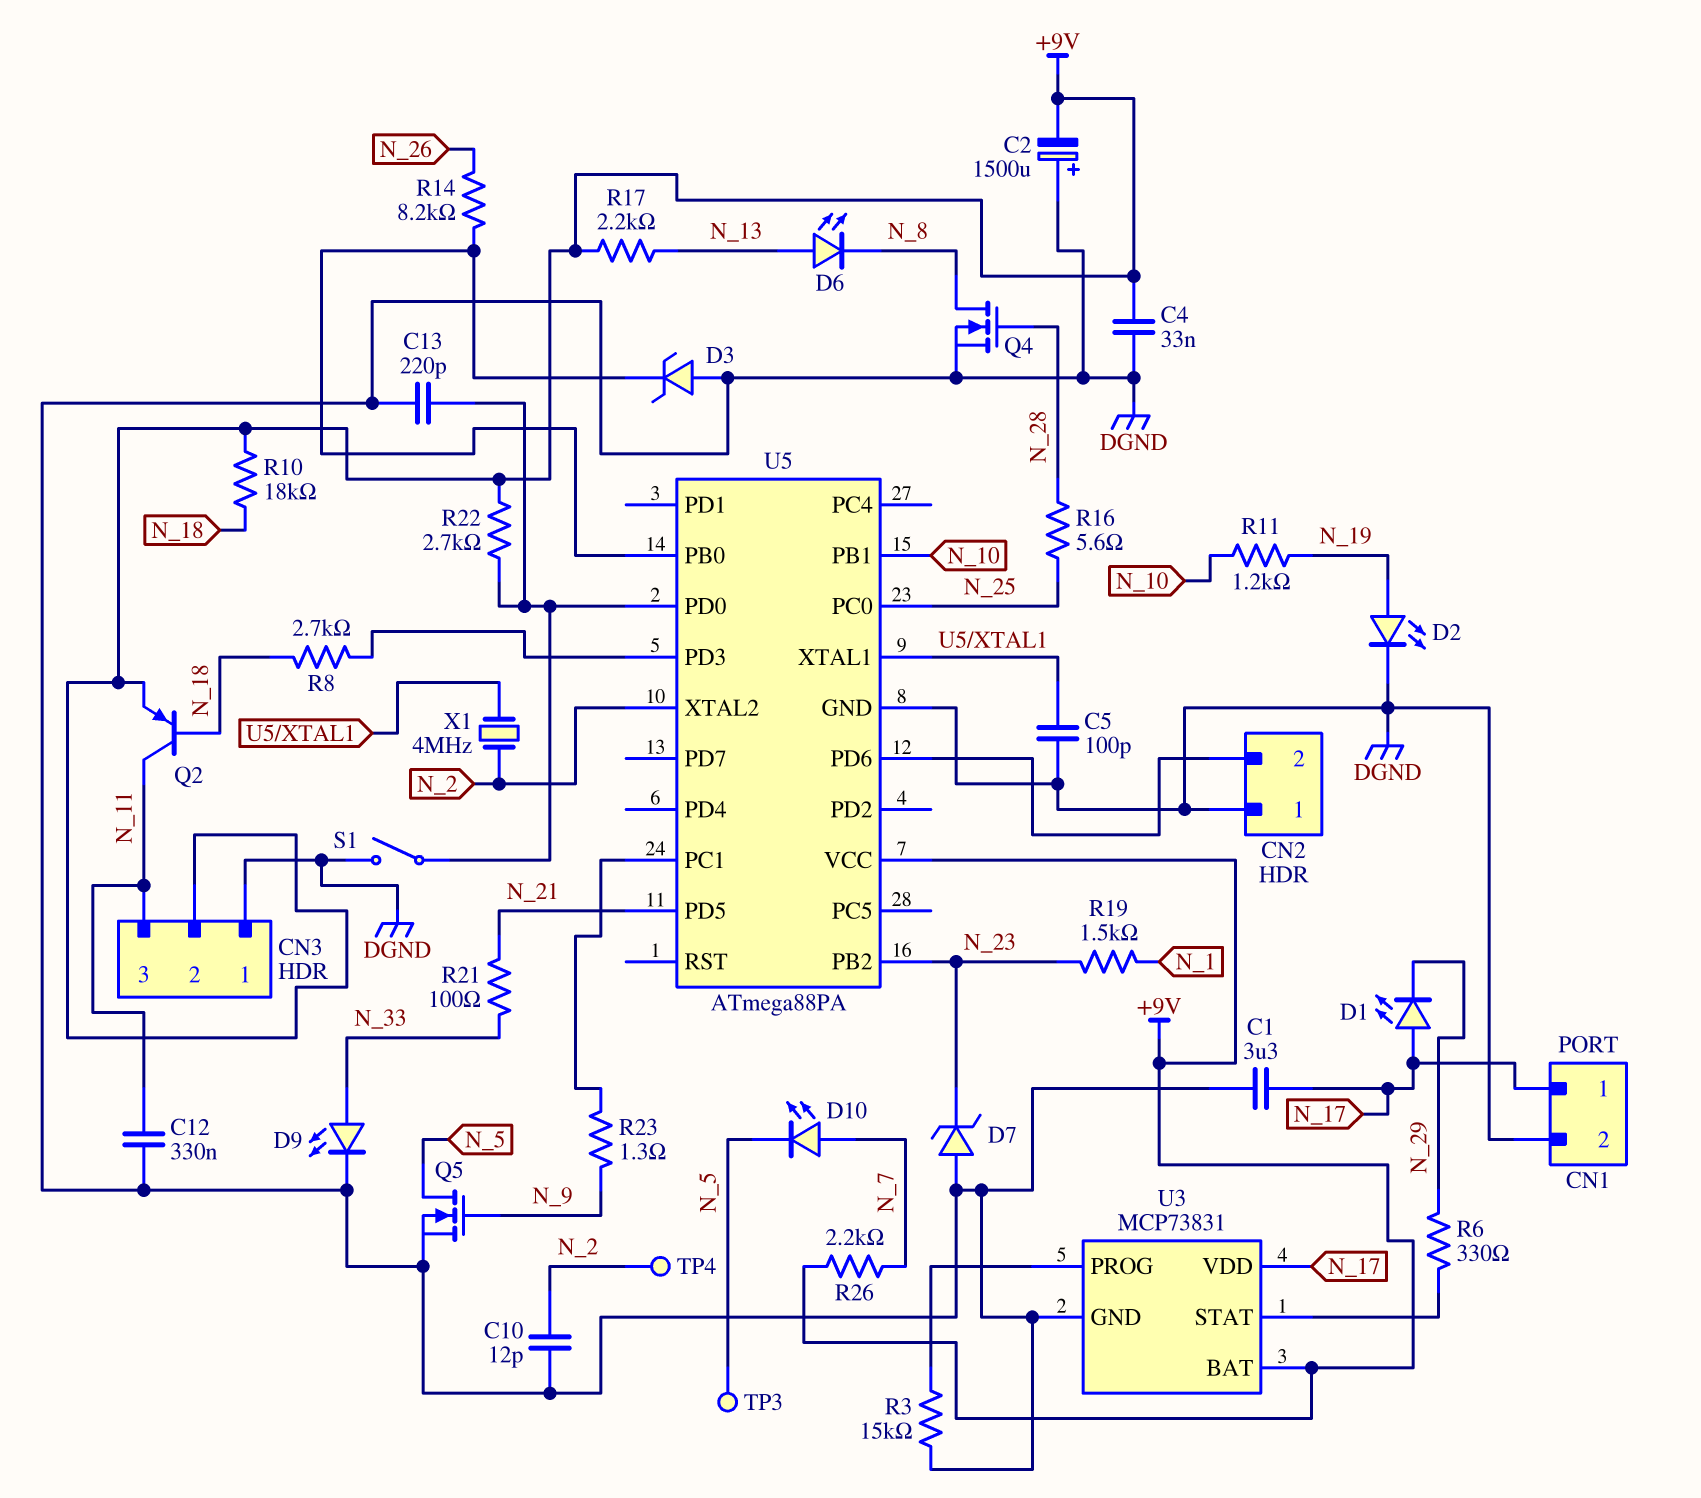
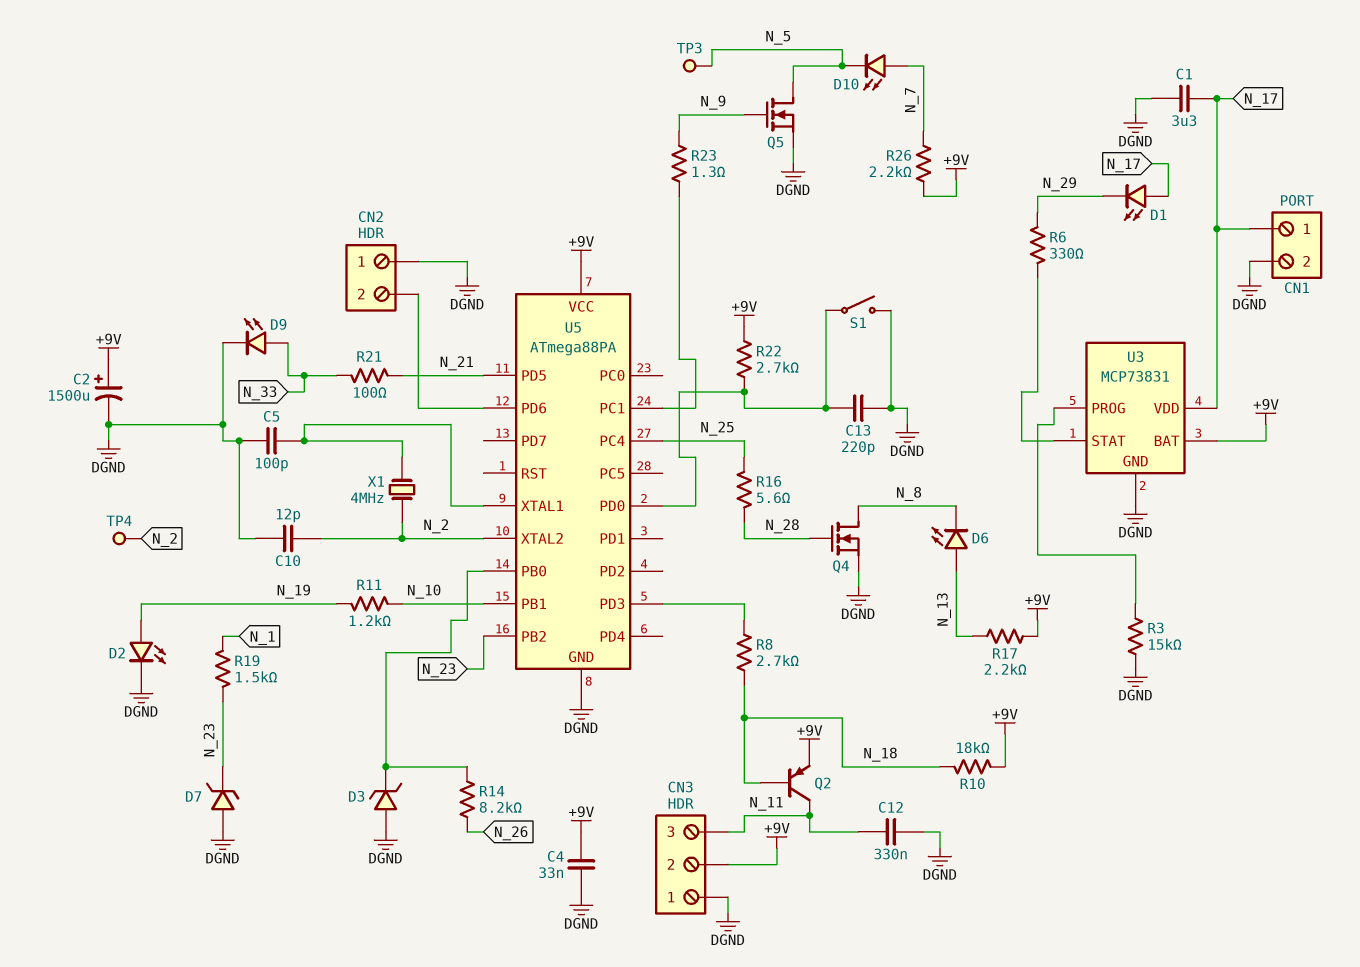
C2: 1500uF (plus DGND, minus +9V) -> 1500uF (plus +9V, minus DGND)
U5 pin PC0: N_25 -> none
U5 pin PC4: none -> N_25

